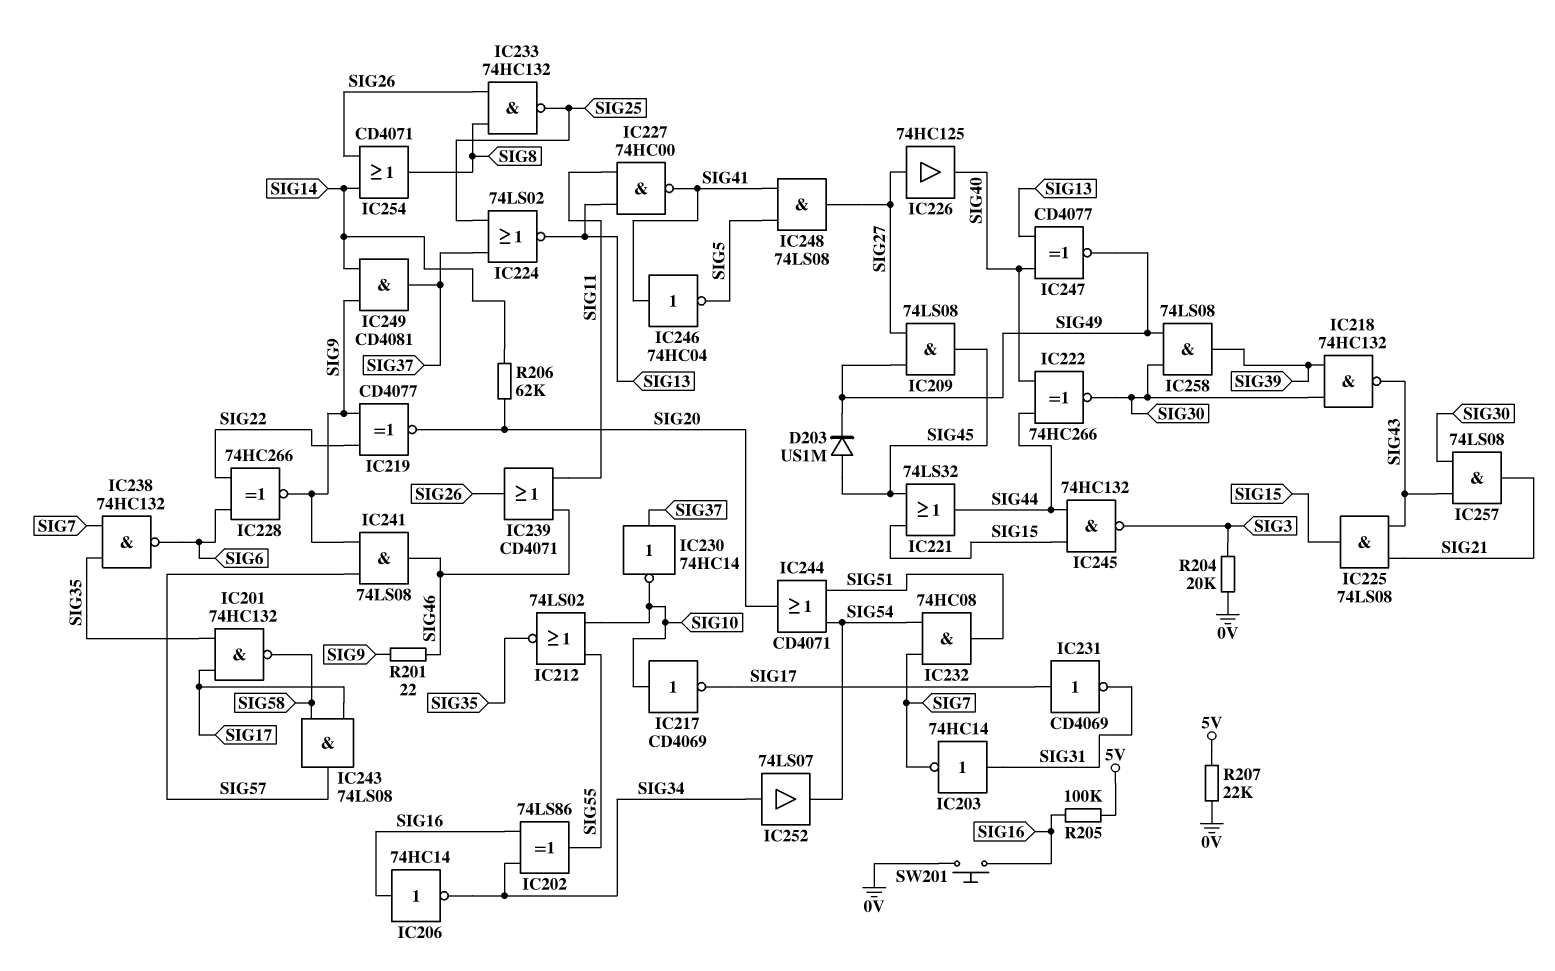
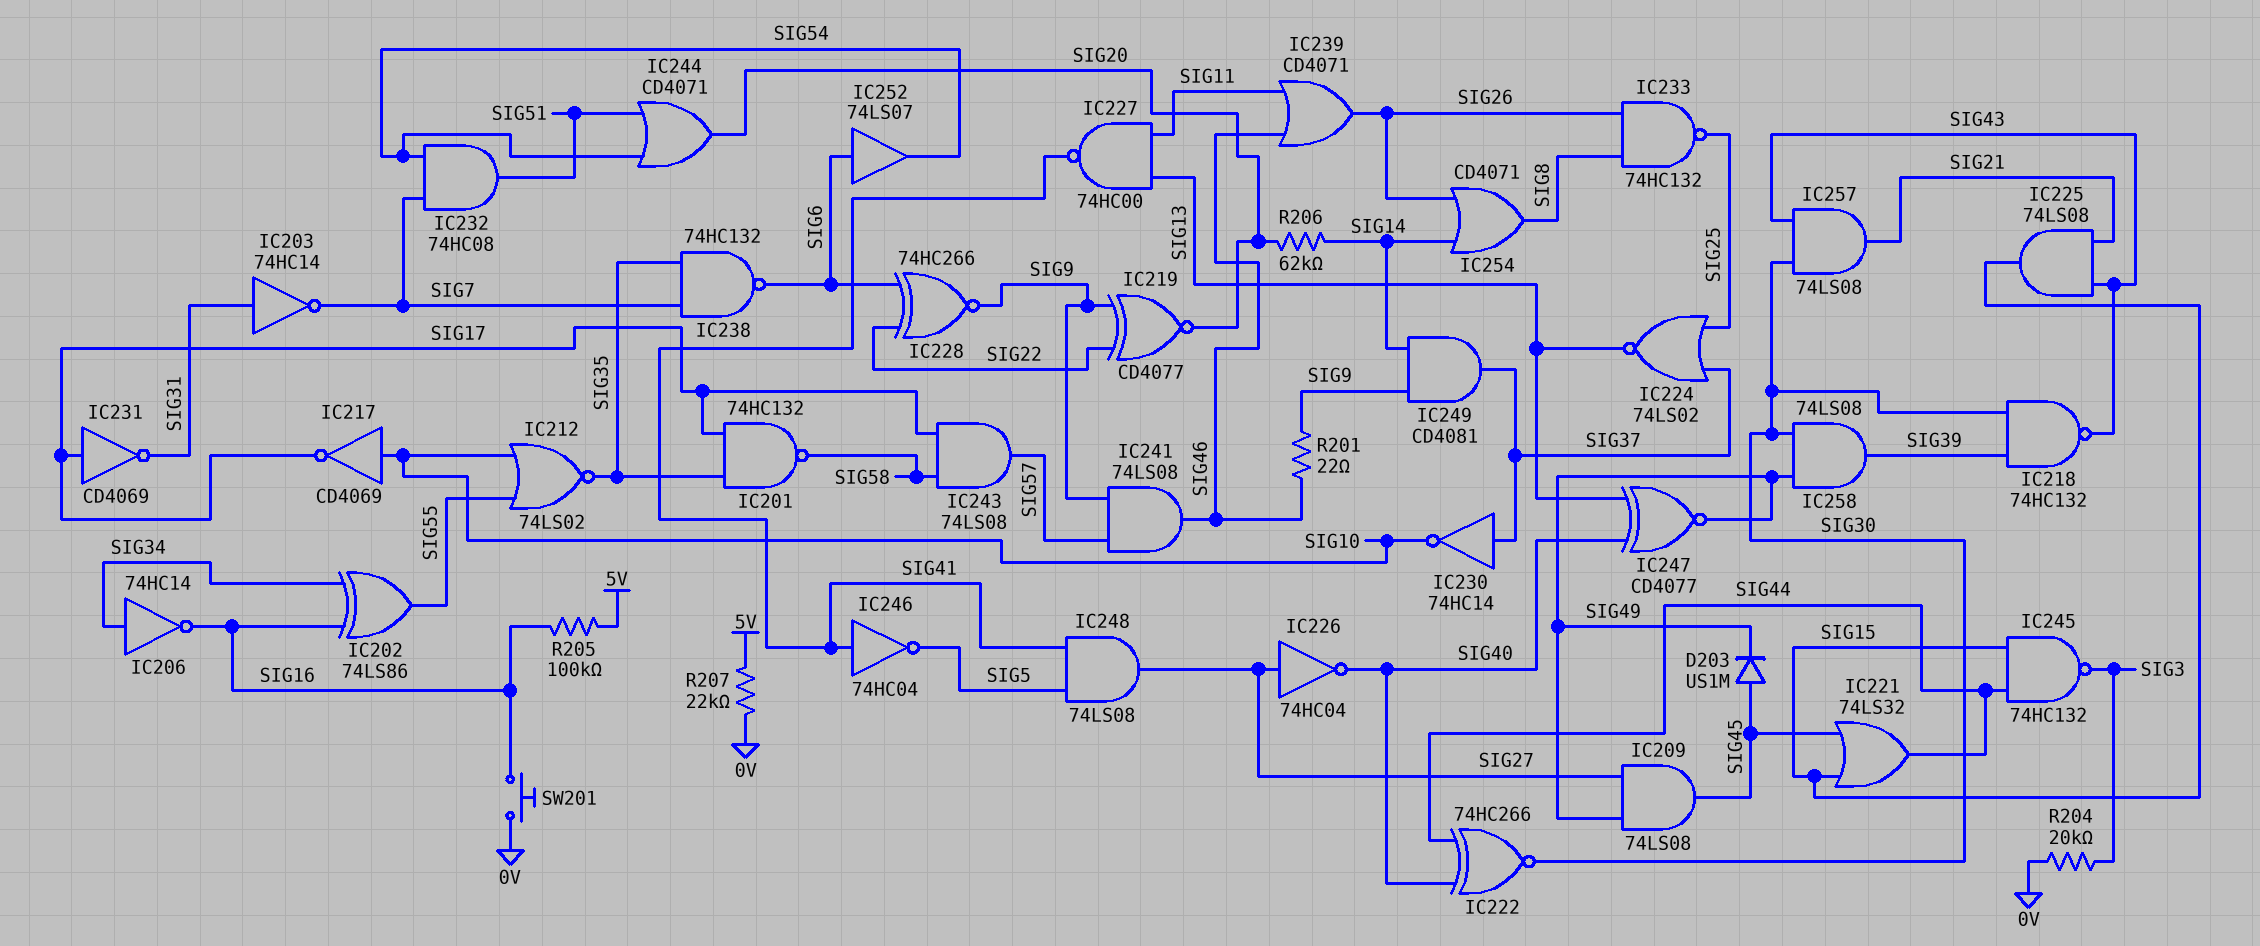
IC206: NOT 74HC14 (in SIG16, out SIG34) -> NOT 74HC14 (in SIG34, out SIG16)
IC226: buffer 74HC125 (in SIG27, out SIG40) -> NOT 74HC04 (in SIG27, out SIG40)
IC252: buffer 74LS07 (in SIG34, out SIG54) -> buffer 74LS07 (in SIG6, out SIG54)

